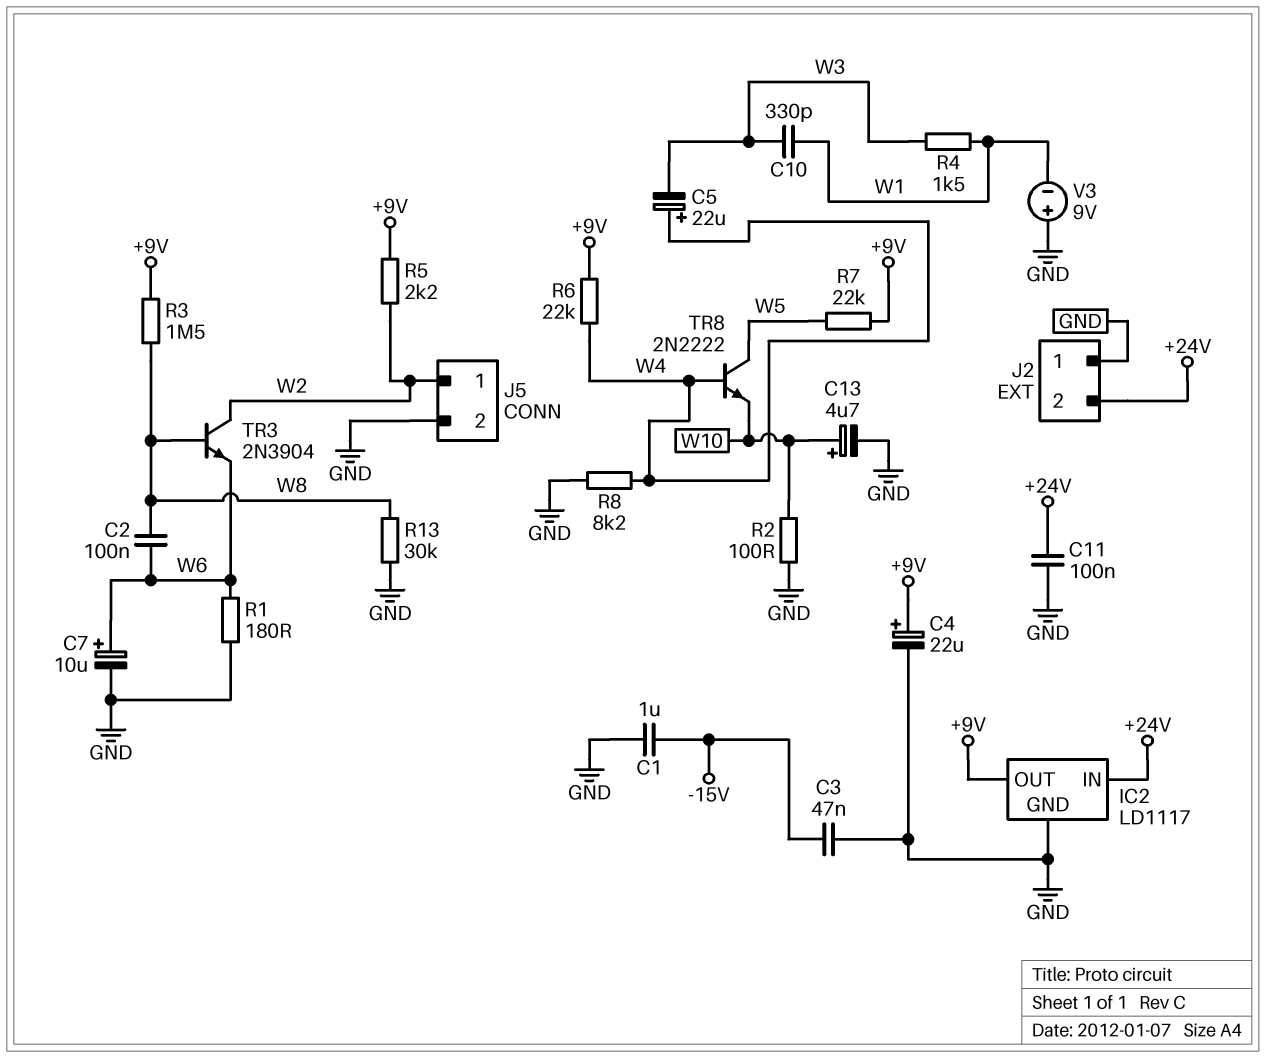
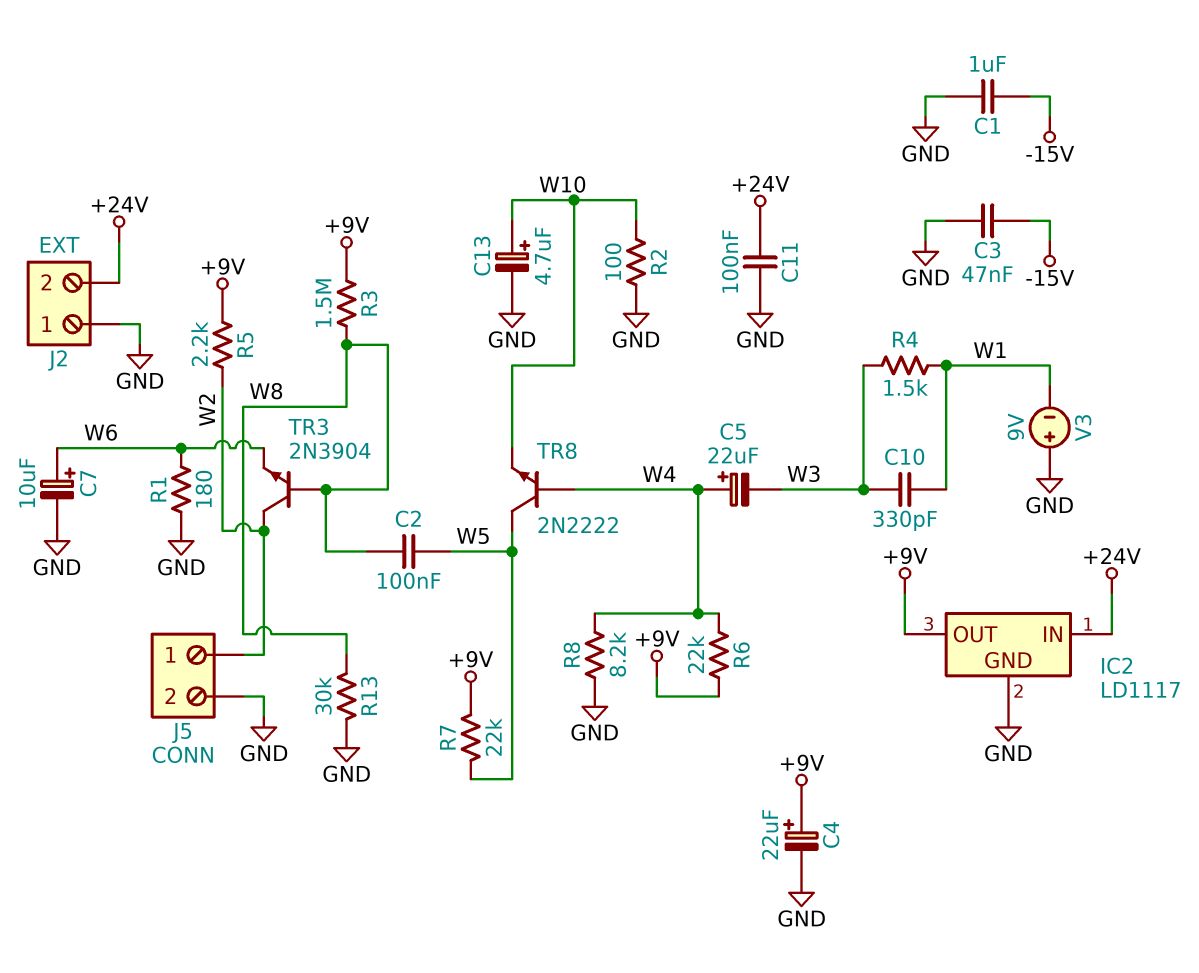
C2: 100nF (W6, W8) -> 100nF (W5, W8)

